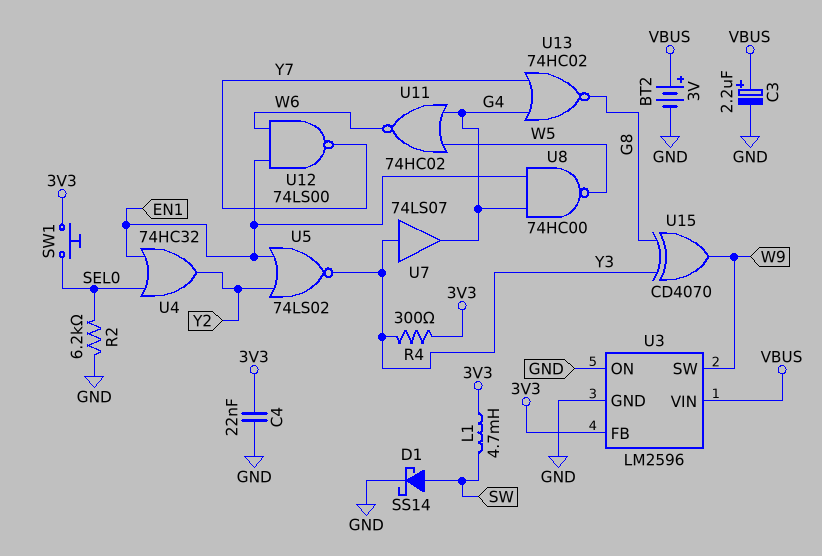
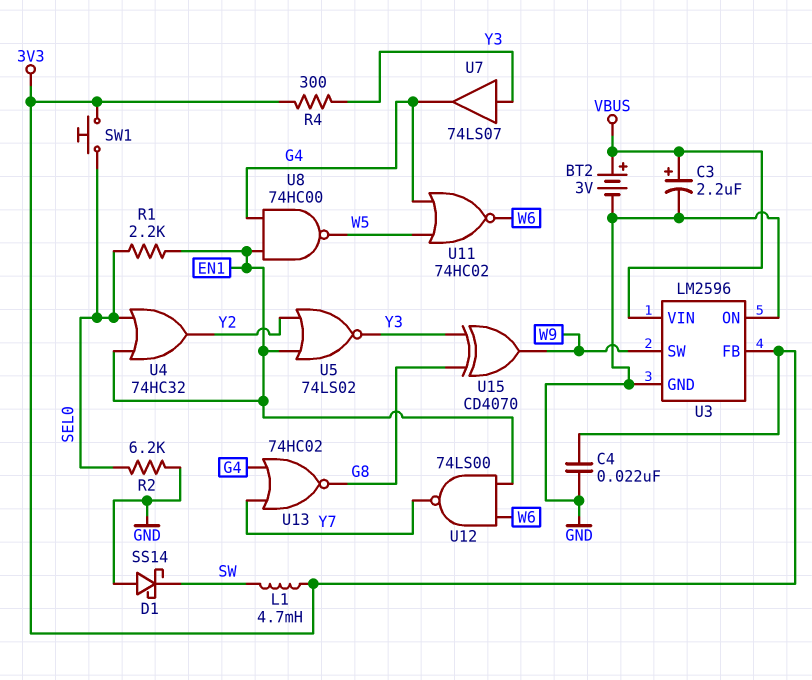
D1: schottky SS14 (A SW, K GND) -> schottky SS14 (A GND, K SW)
R1: none -> 2.2k (EN1, SEL0)

